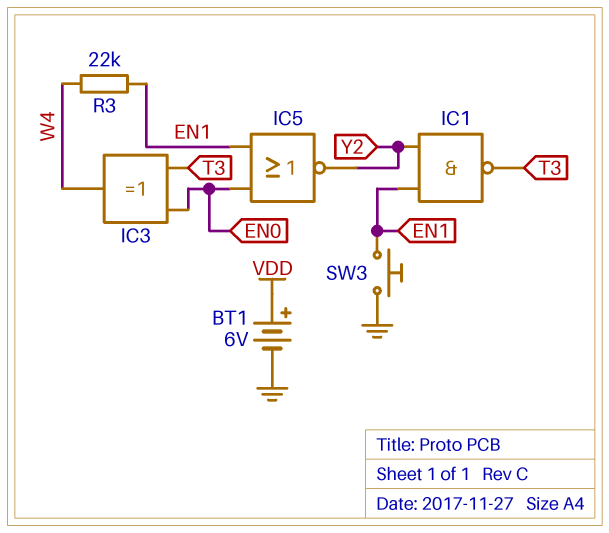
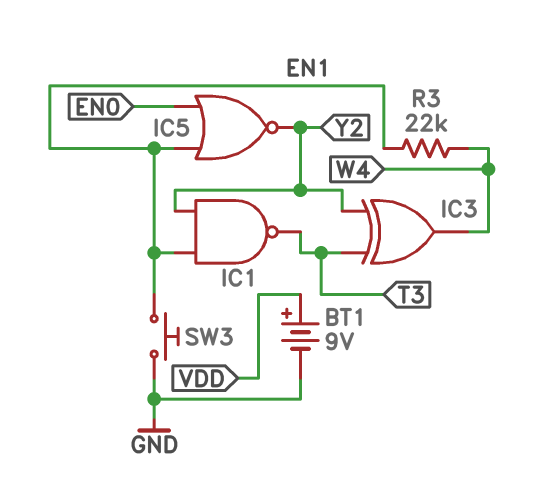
BT1: 6V (plus VDD, minus GND) -> 9V (plus VDD, minus GND)
IC3: XOR (in EN0, in T3, out W4) -> XOR (in T3, in Y2, out W4)

